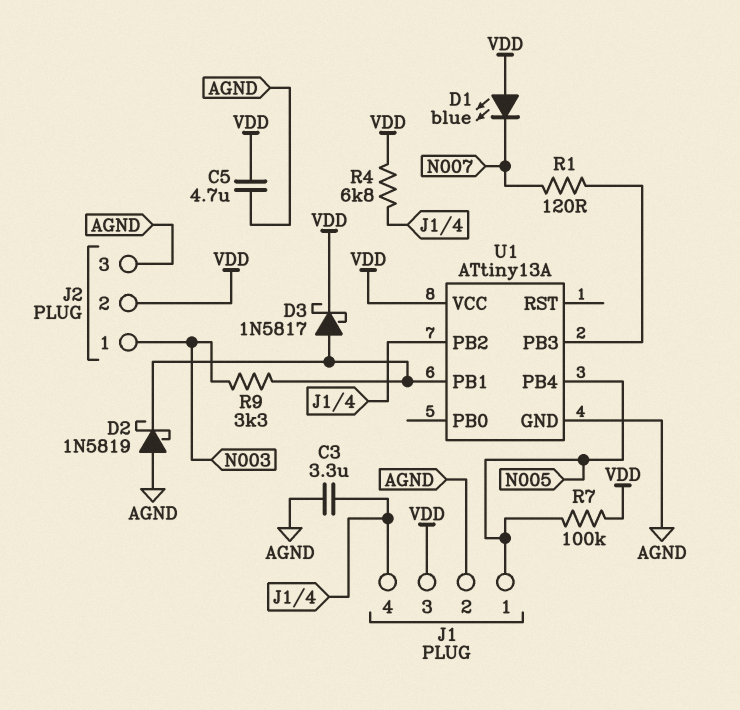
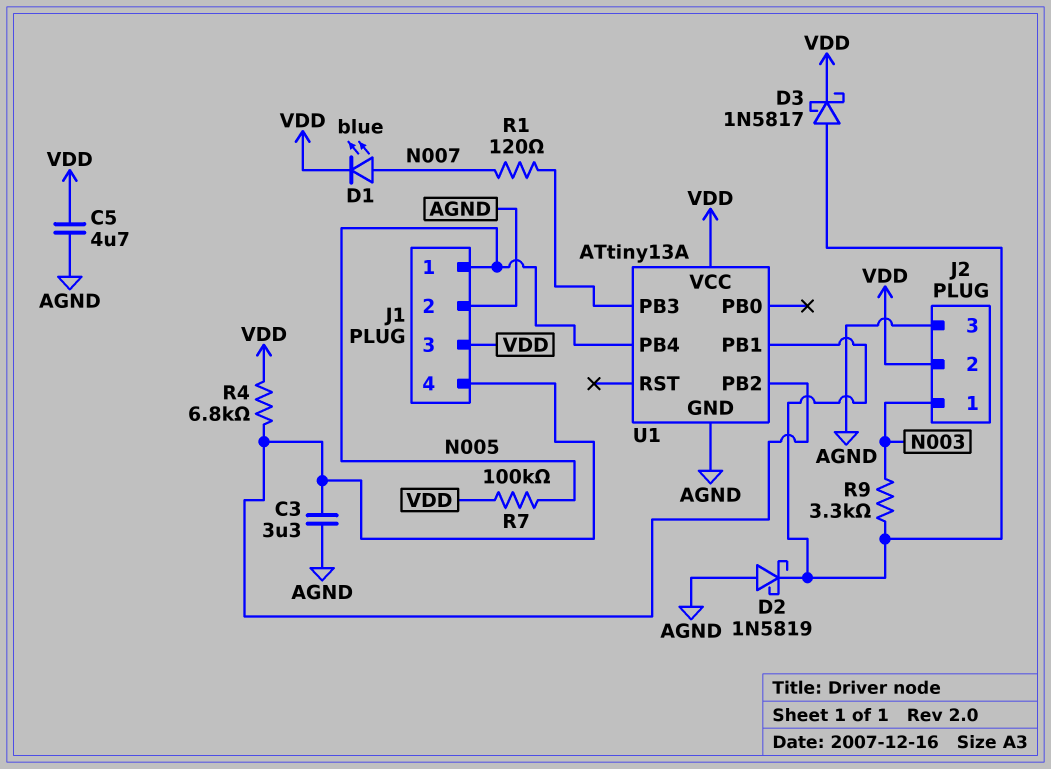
D1: LED blue (A VDD, K N007) -> LED blue (A N007, K VDD)

